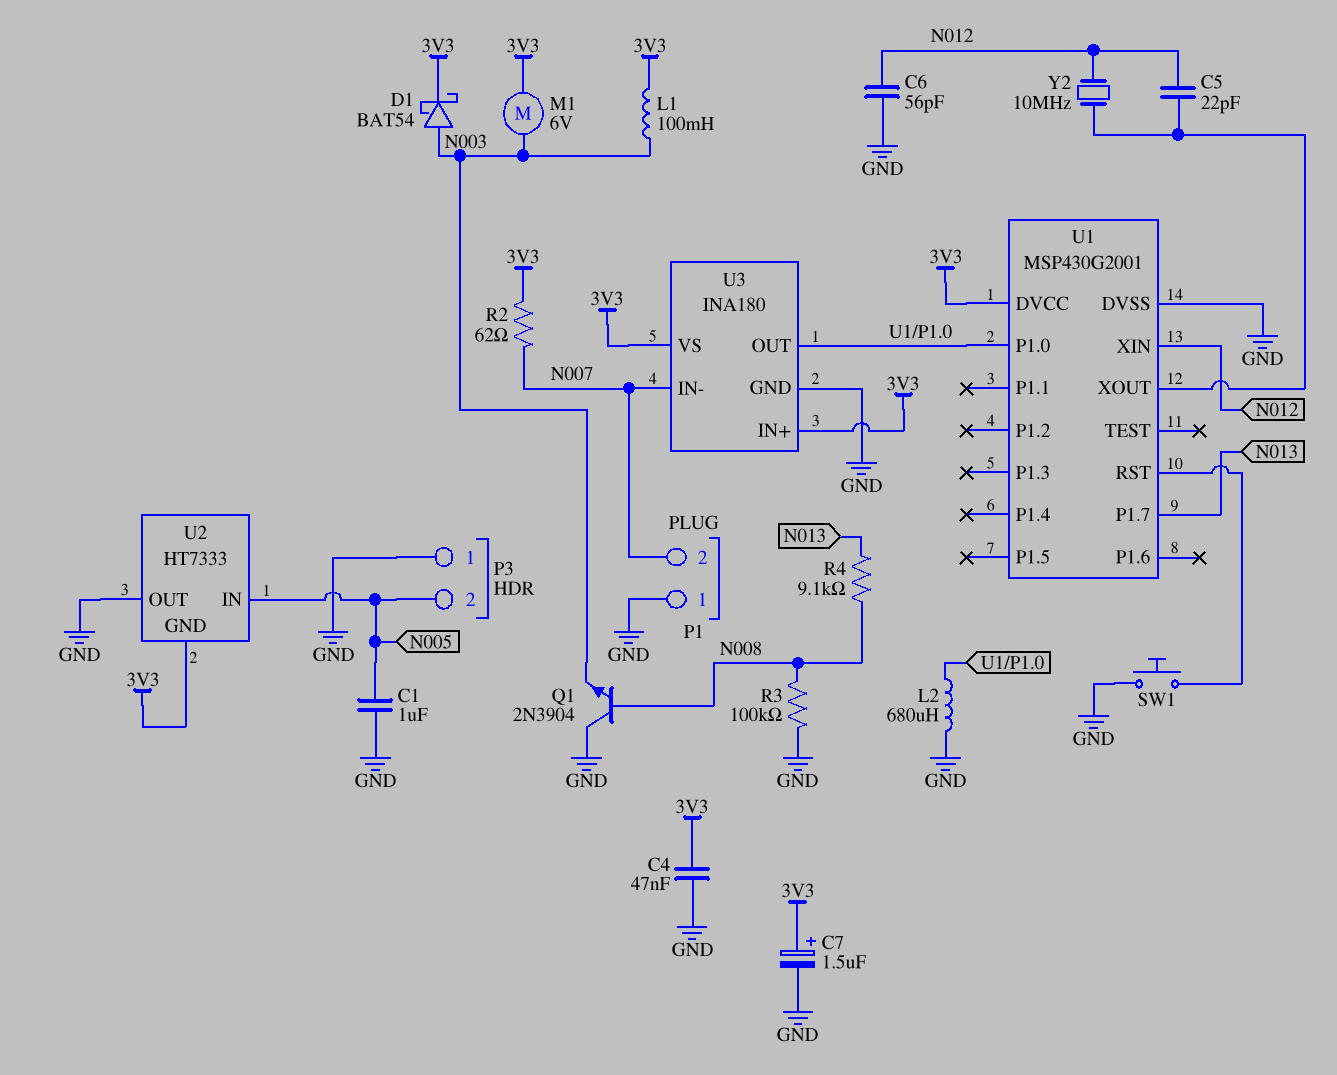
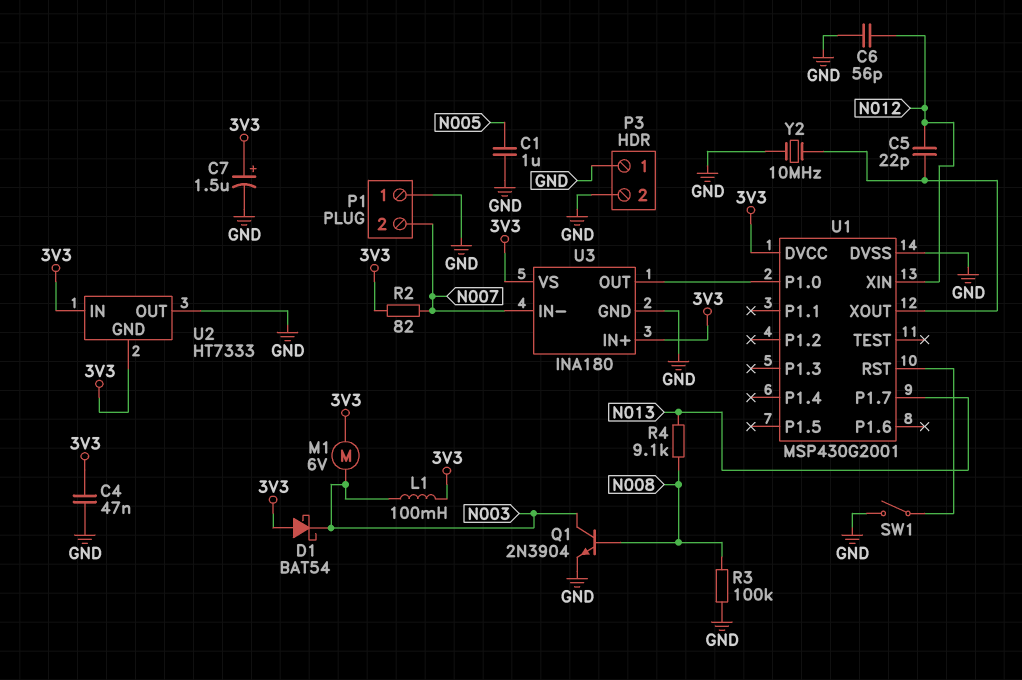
D1: schottky BAT54 (A N003, K 3V3) -> schottky BAT54 (A 3V3, K N003)
L2: 680uH (GND, U1/P1.0) -> none
P3 pin 2: N005 -> GND
Q1: NPN 2N3904 (B N008, C GND, E N003) -> NPN 2N3904 (B N008, C N003, E GND)
R2: 62 (3V3, N007) -> 82 (3V3, N007)
SW1: button (GND, U1/RST) -> switch (GND, U1/RST)
U2 pin IN: N005 -> 3V3
Y2: 10MHz (N012, U1/XOUT) -> 10MHz (GND, U1/XOUT)

